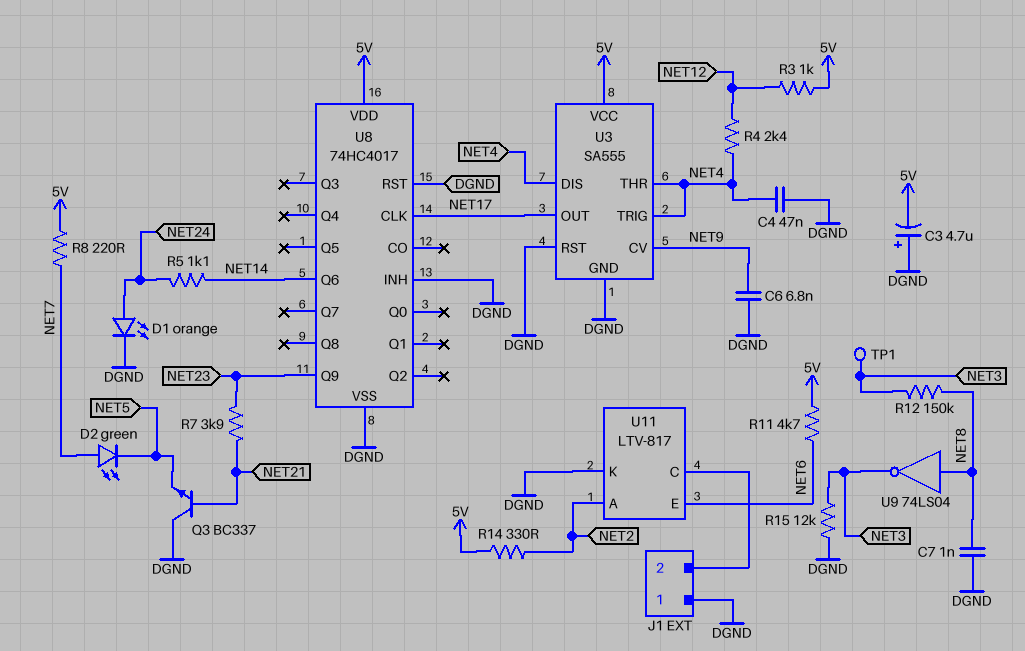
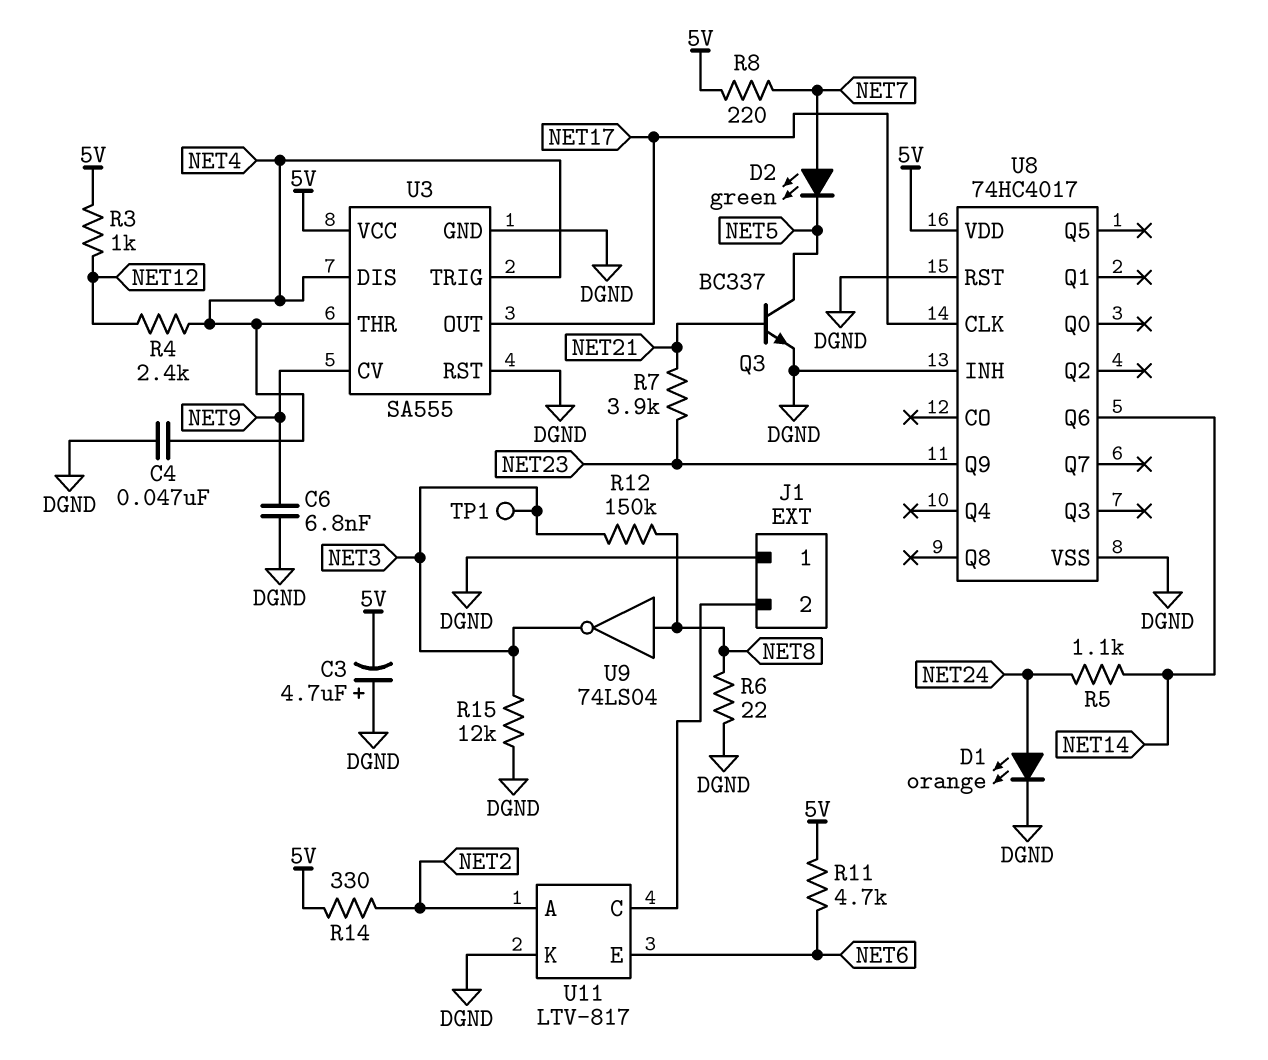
C7: 1nF (DGND, NET8) -> none
Q3: NPN BC337 (B NET21, C DGND, E NET5) -> NPN BC337 (B NET21, C NET5, E DGND)
R6: none -> 22 (DGND, NET8)

